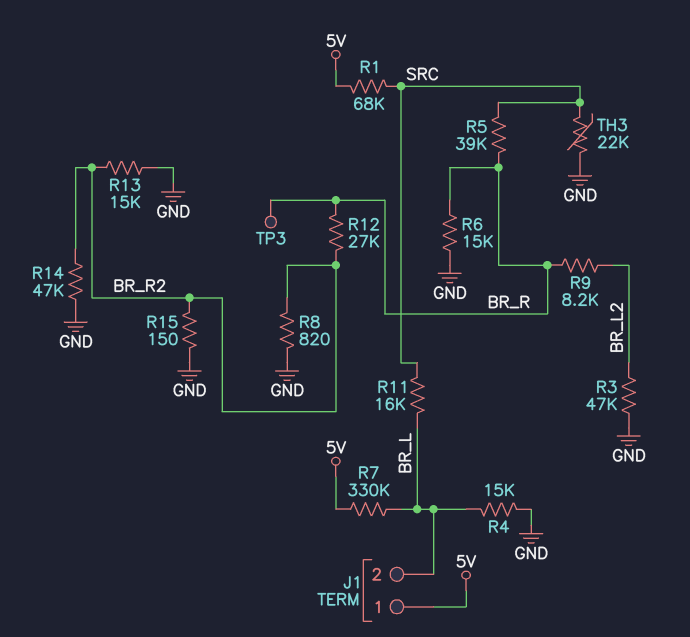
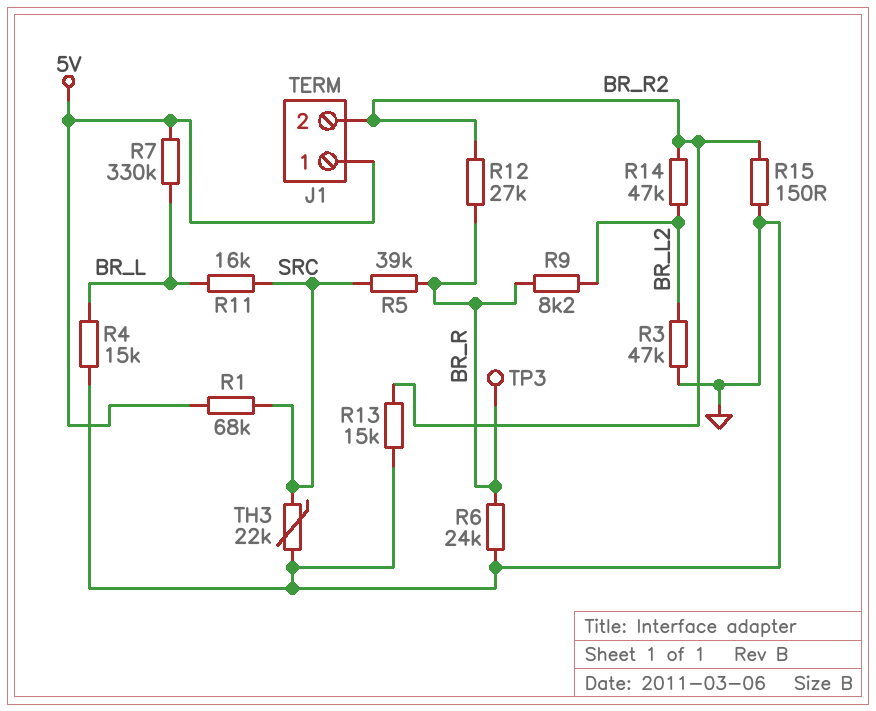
J1 pin 2: BR_L -> BR_R2
R6: 15k (BR_R, GND) -> 24k (BR_R, GND)
R8: 820 (BR_R2, GND) -> none
R14: 47k (BR_R2, GND) -> 47k (BR_L2, BR_R2)

